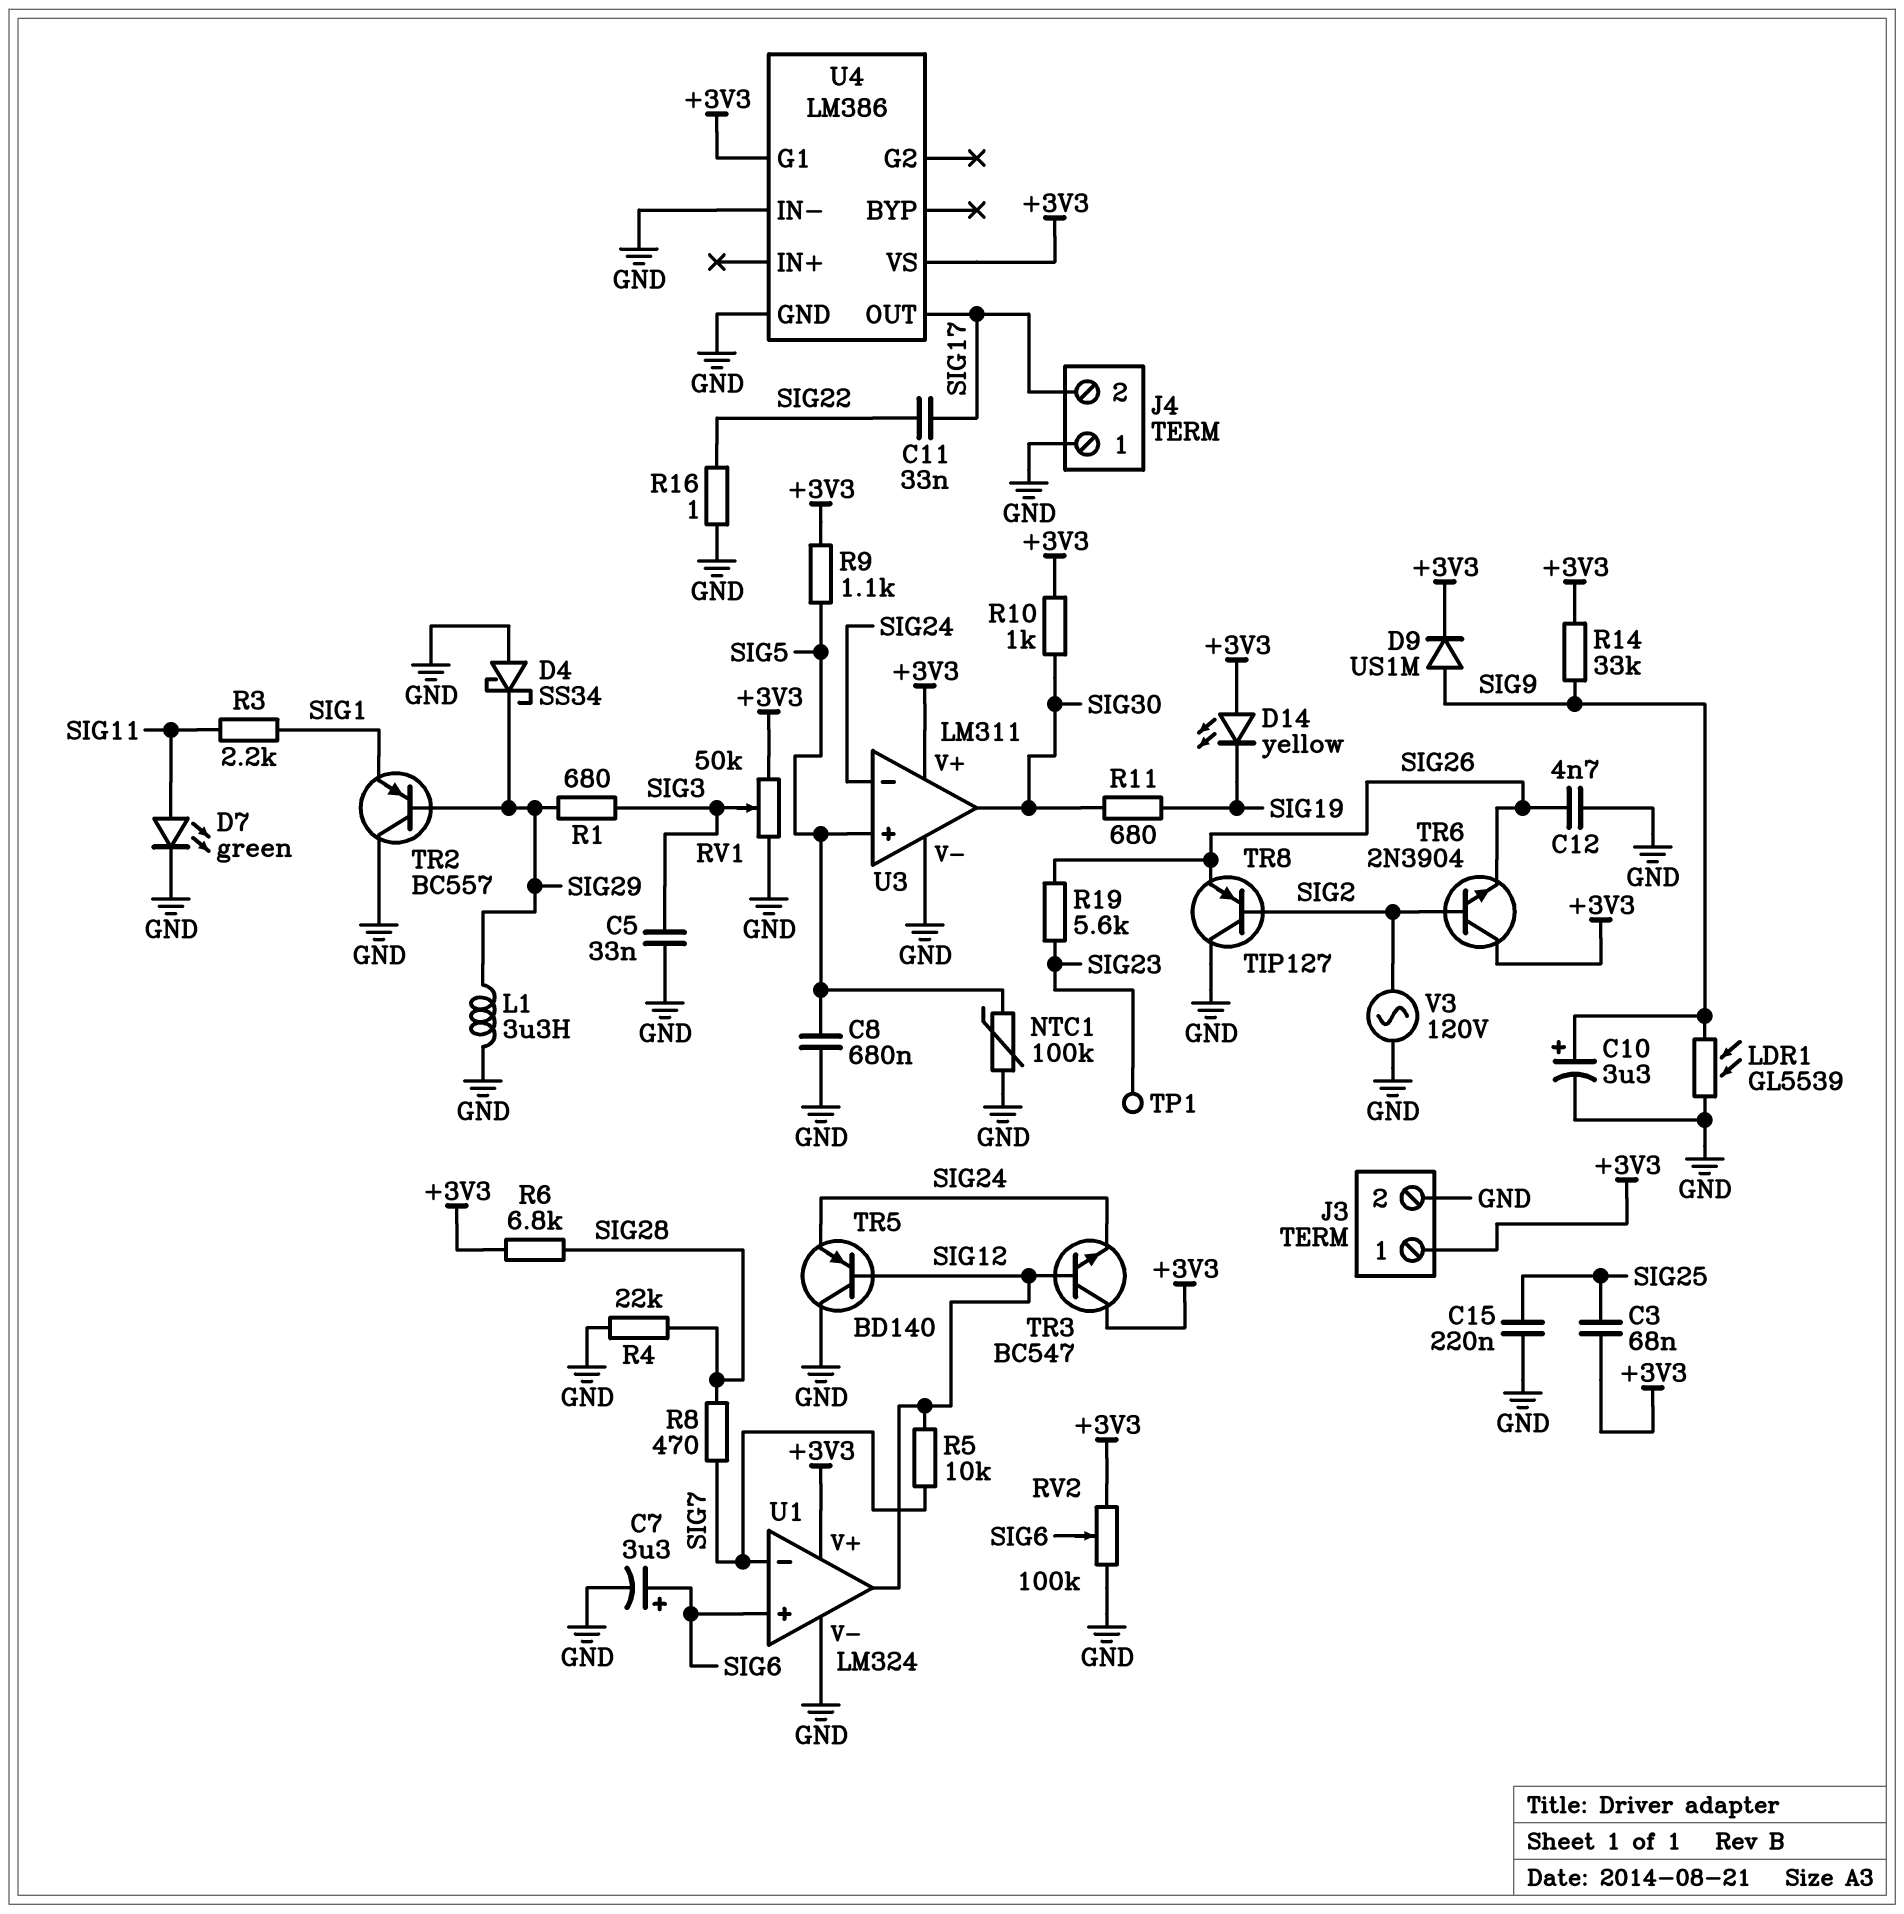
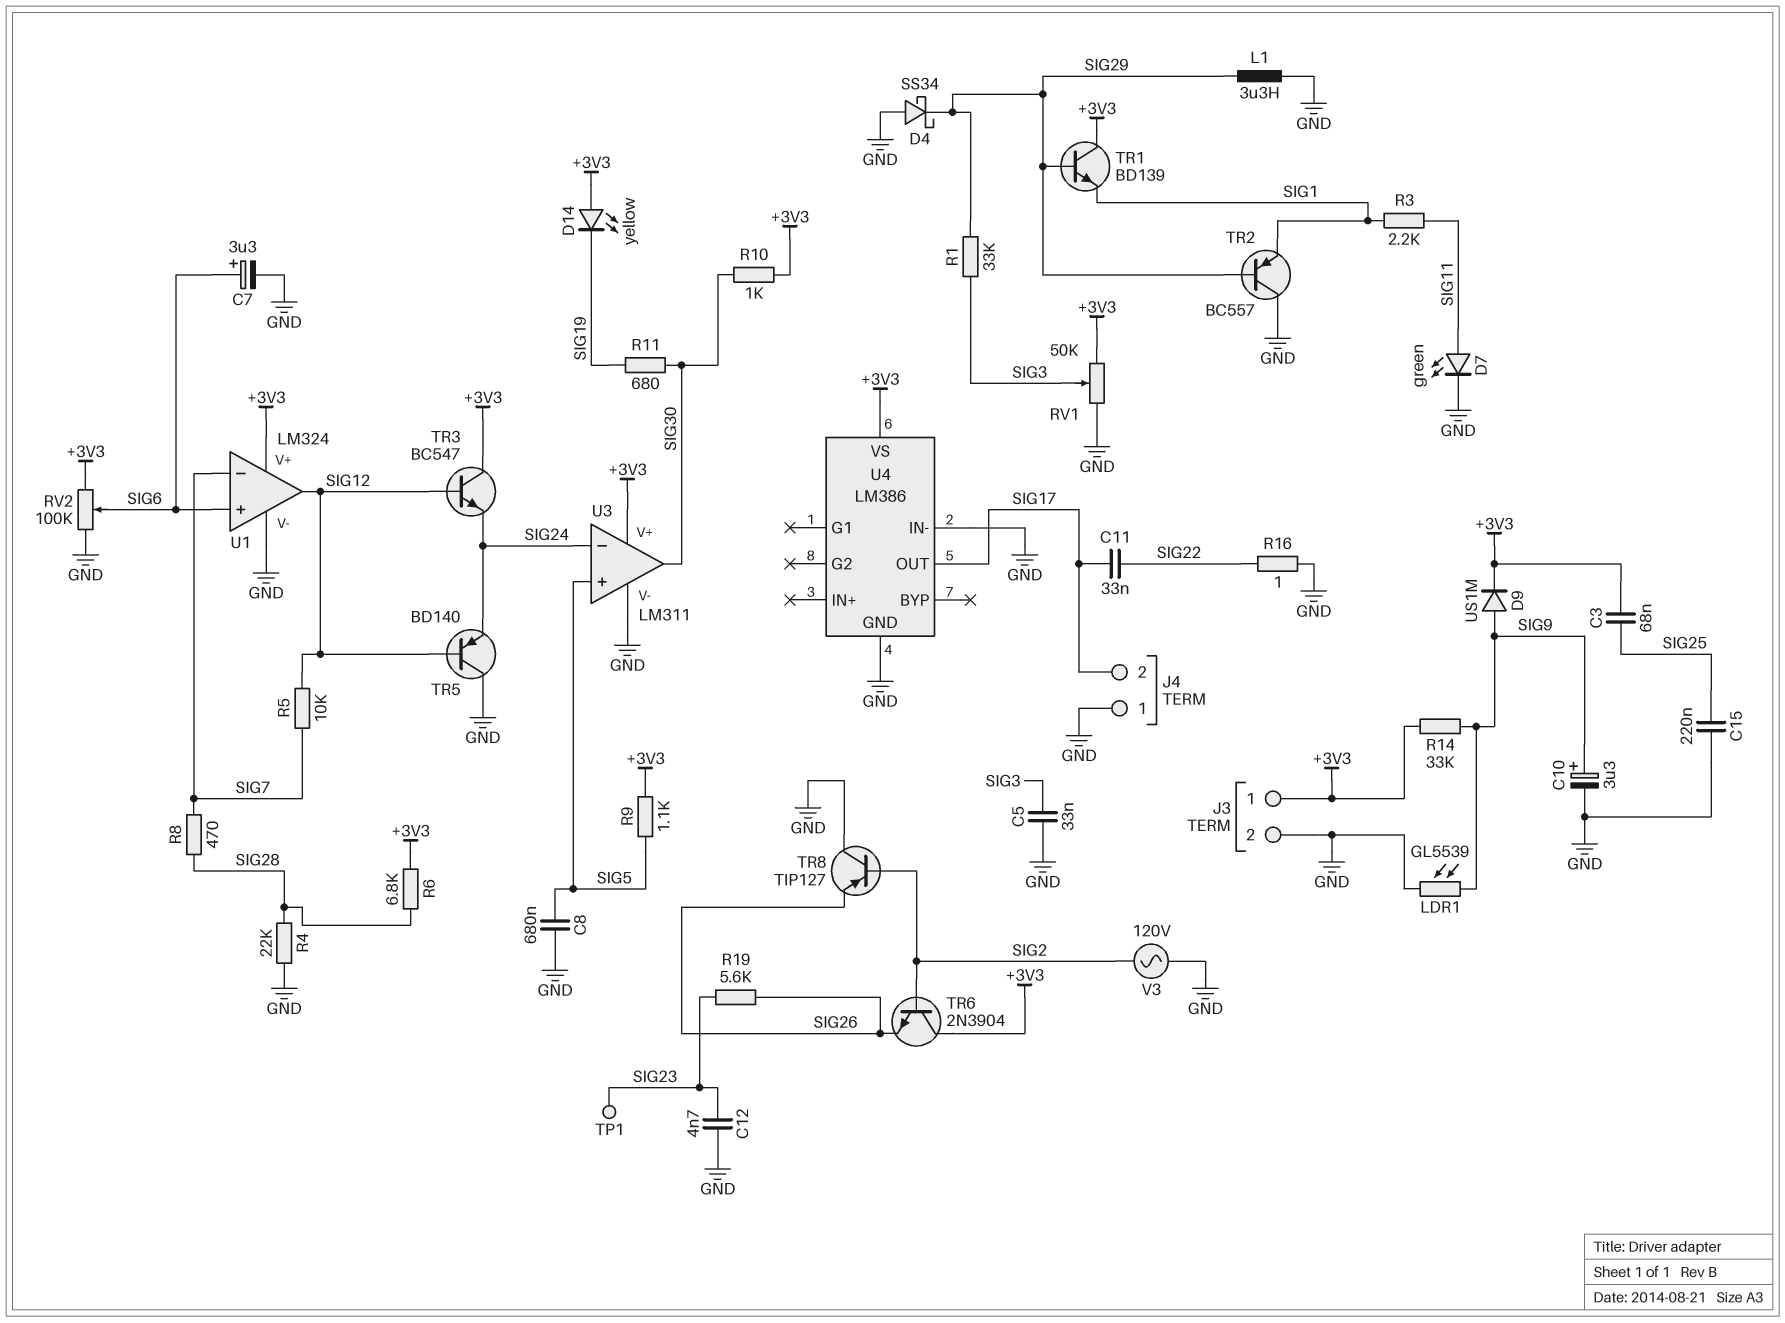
C12: 4.7nF (GND, SIG26) -> 4.7nF (GND, SIG23)
NTC1: 100k (GND, SIG5) -> none
R1: 680 (SIG3, SIG29) -> 33k (SIG3, SIG29)
TR1: none -> NPN BD139 (B SIG29, C +3V3, E SIG1)
U4 pin G1: +3V3 -> none

